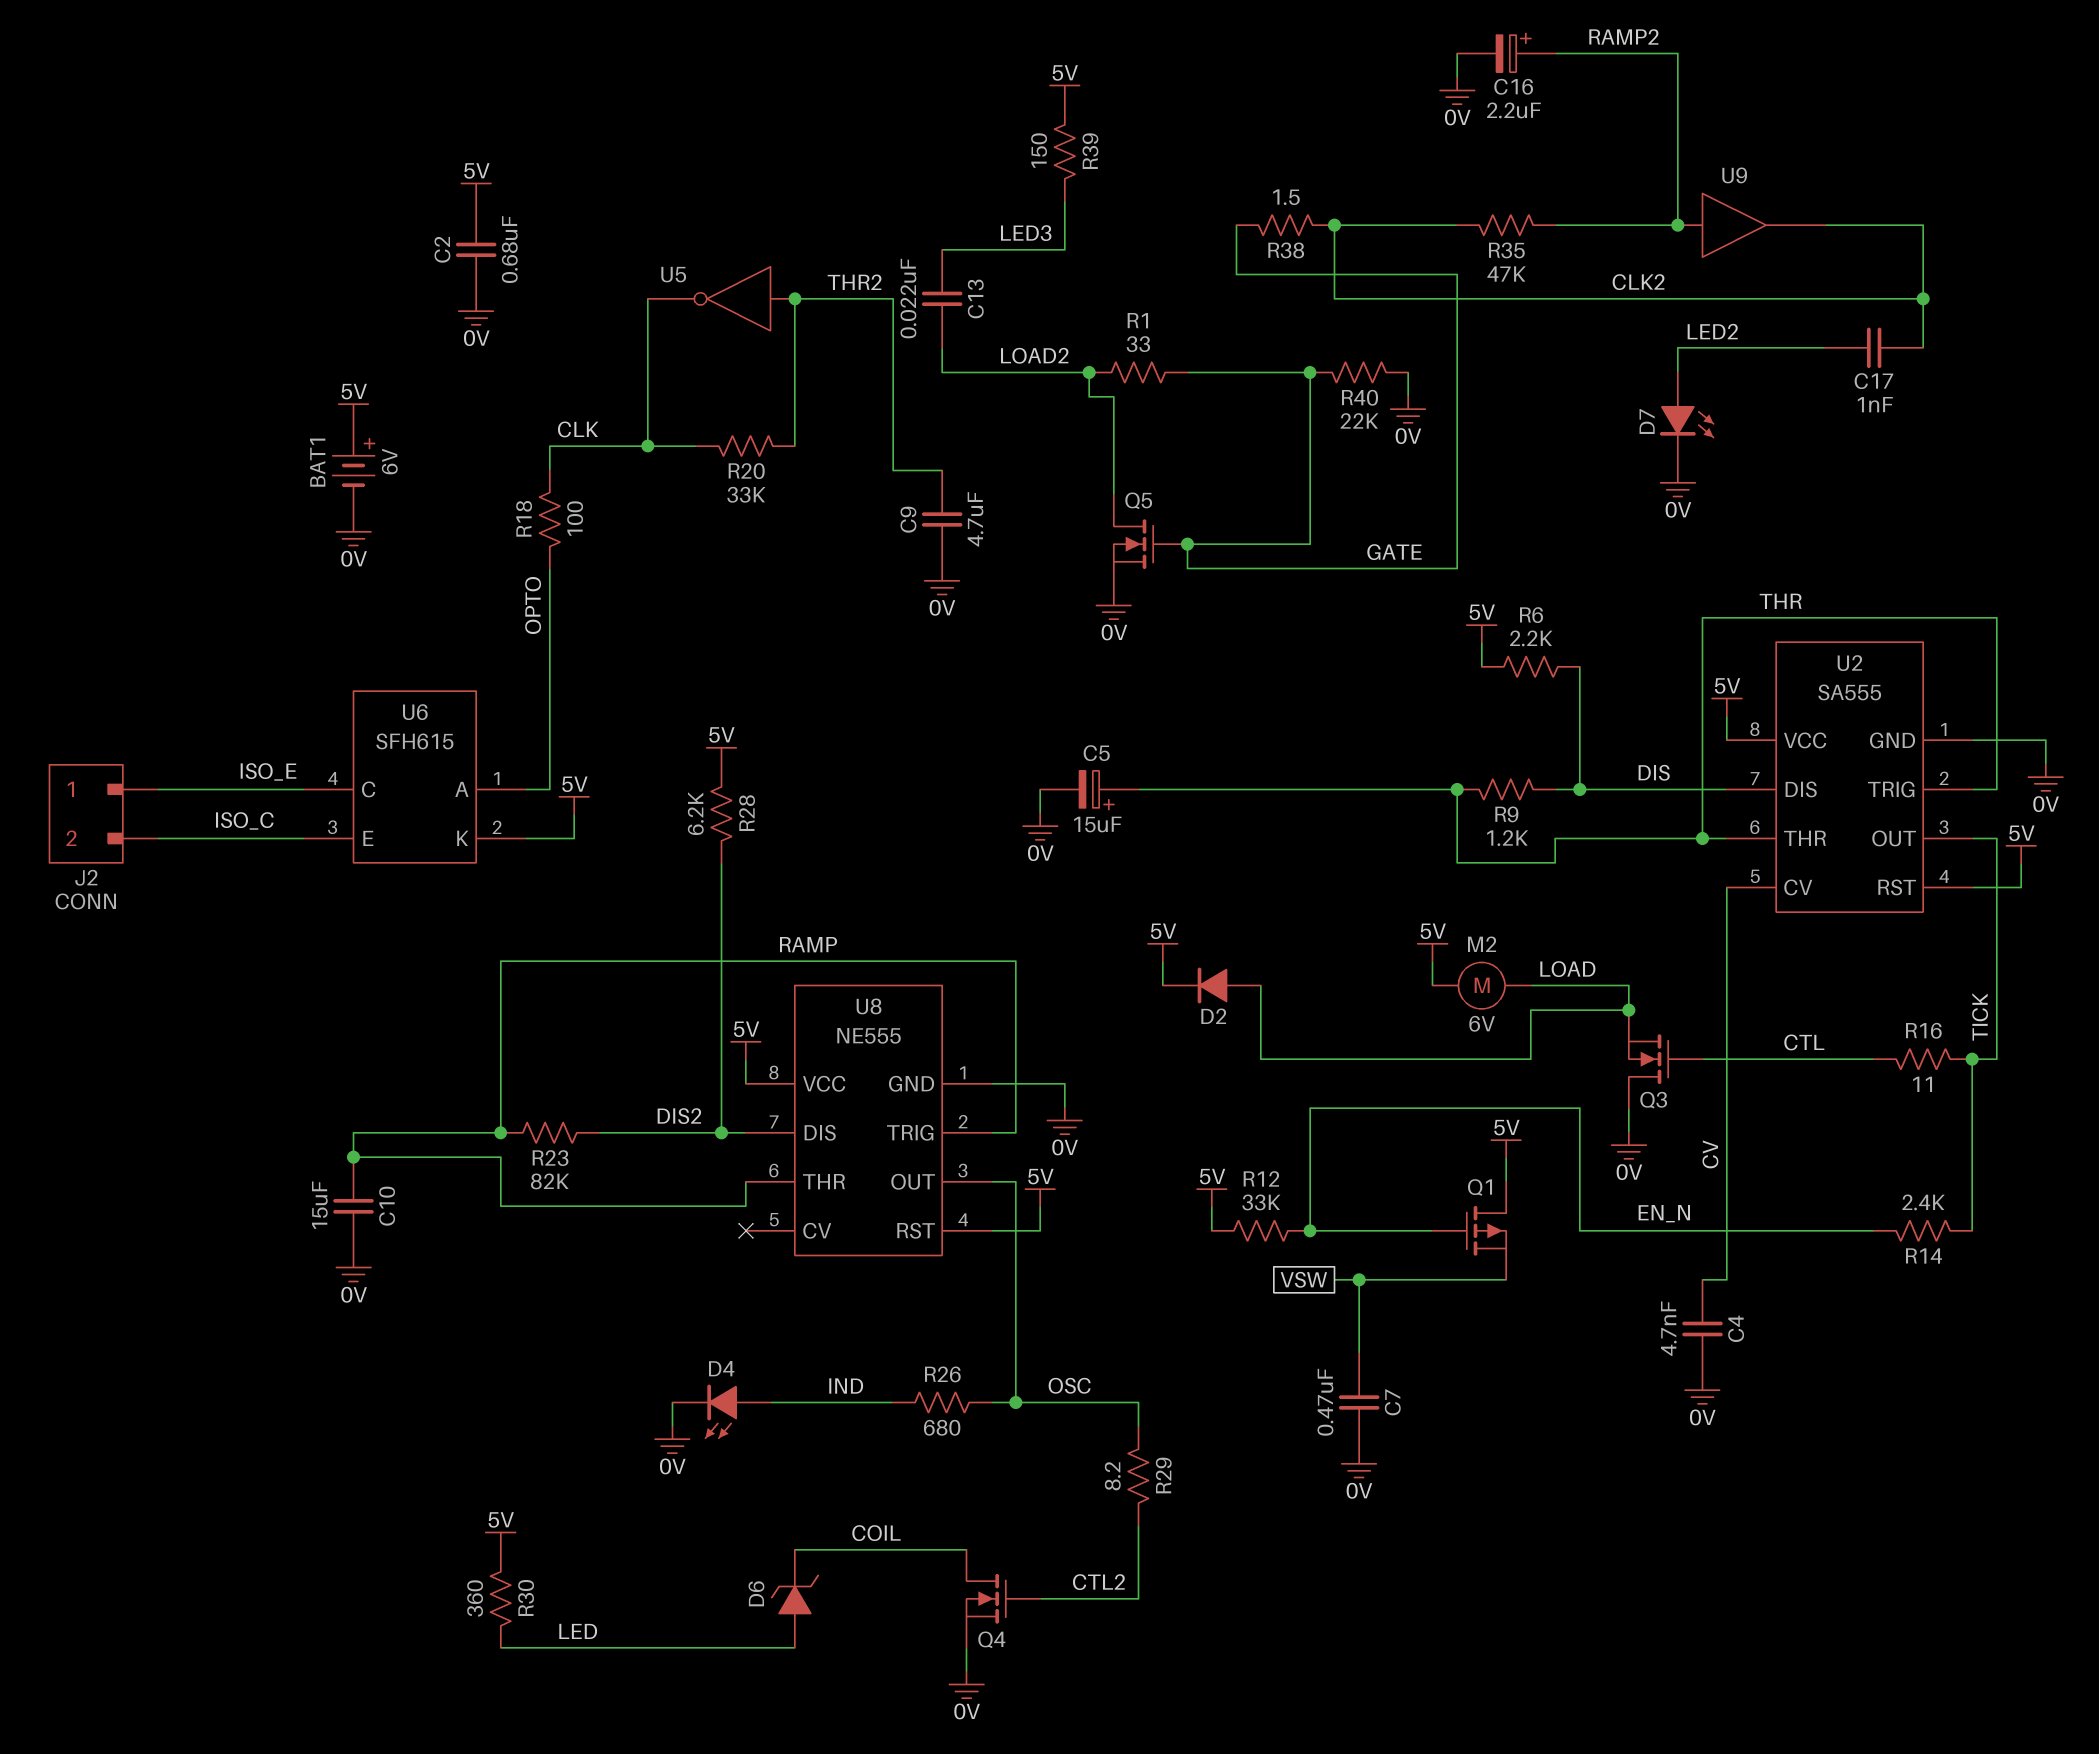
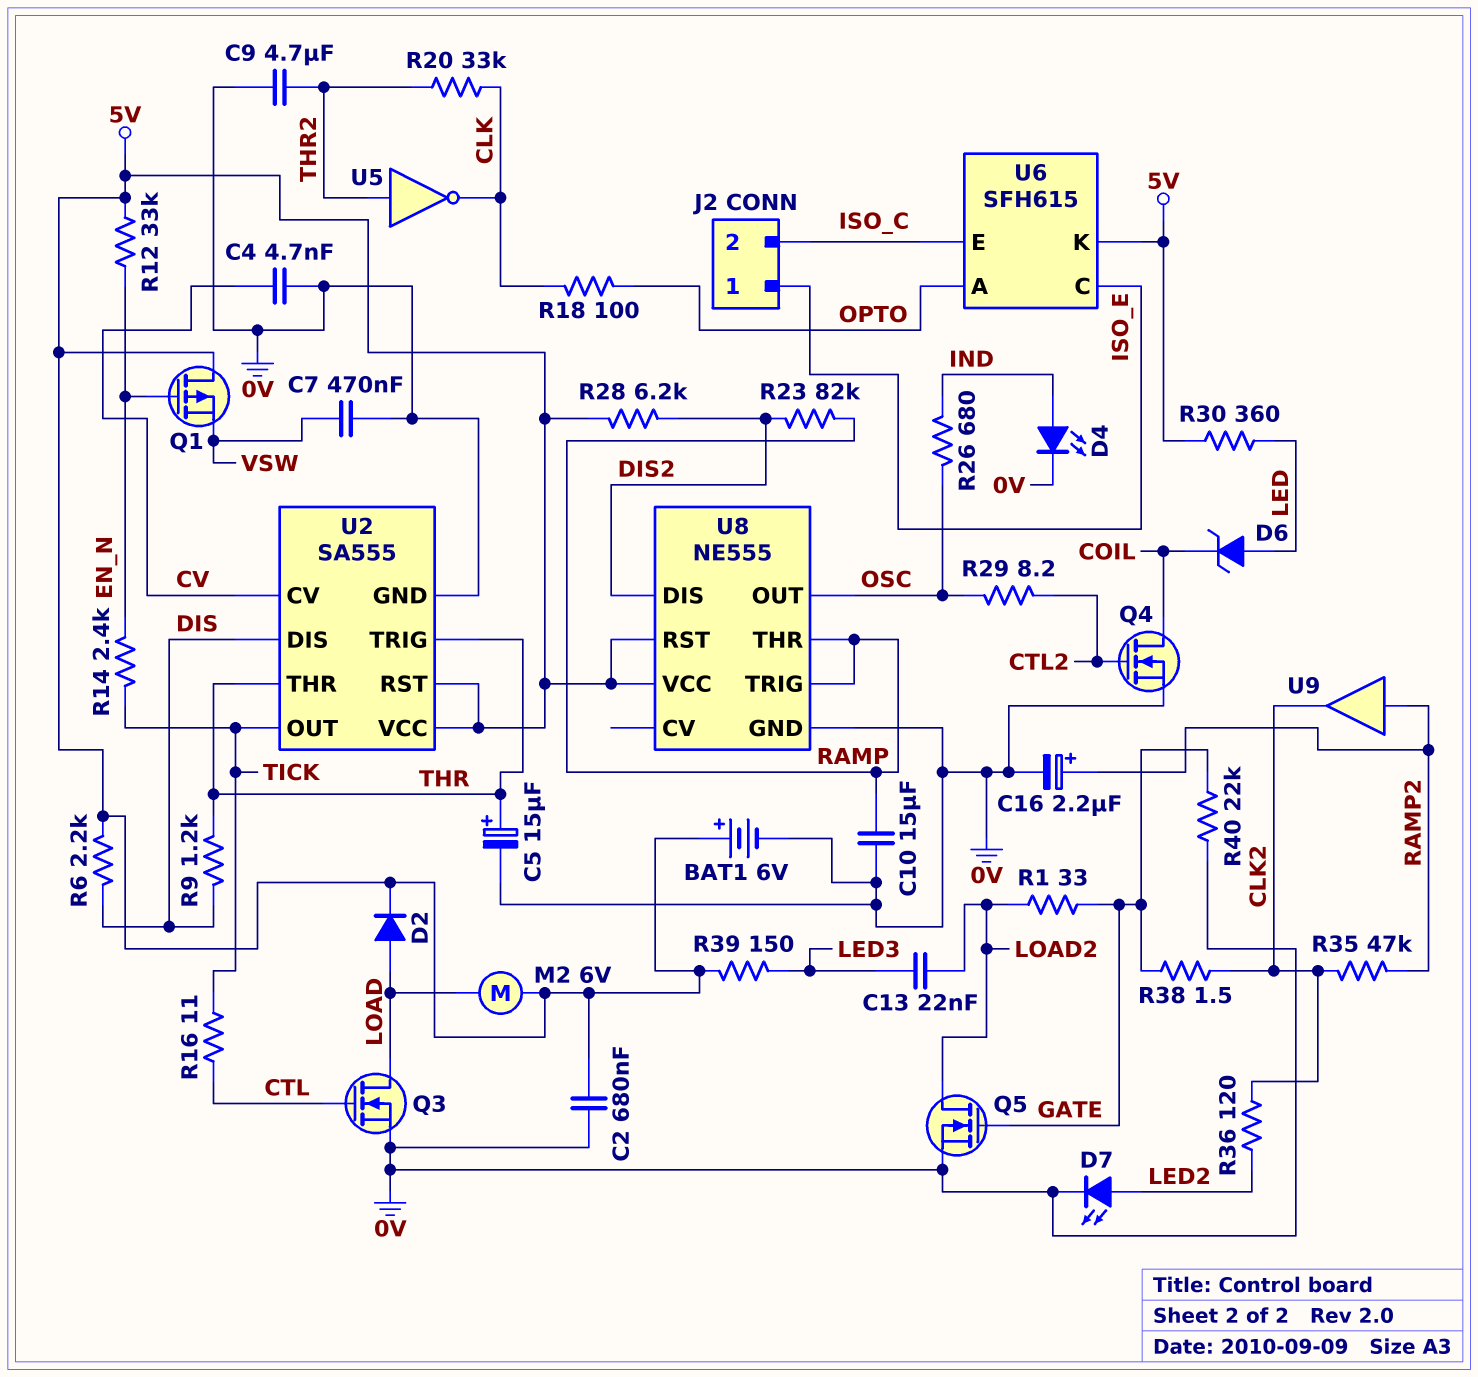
C17: 1nF (CLK2, LED2) -> none
Q3: NMOS (G CTL, D 0V, S LOAD) -> NMOS (G CTL, D LOAD, S 0V)
R36: none -> 120 (CLK2, LED2)

